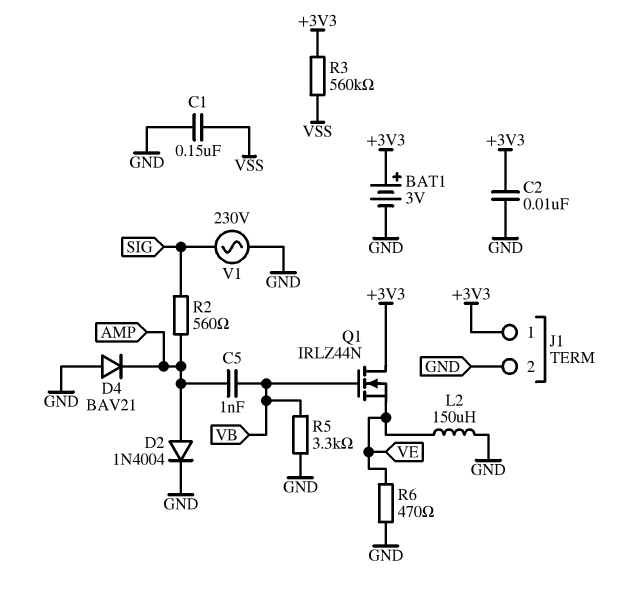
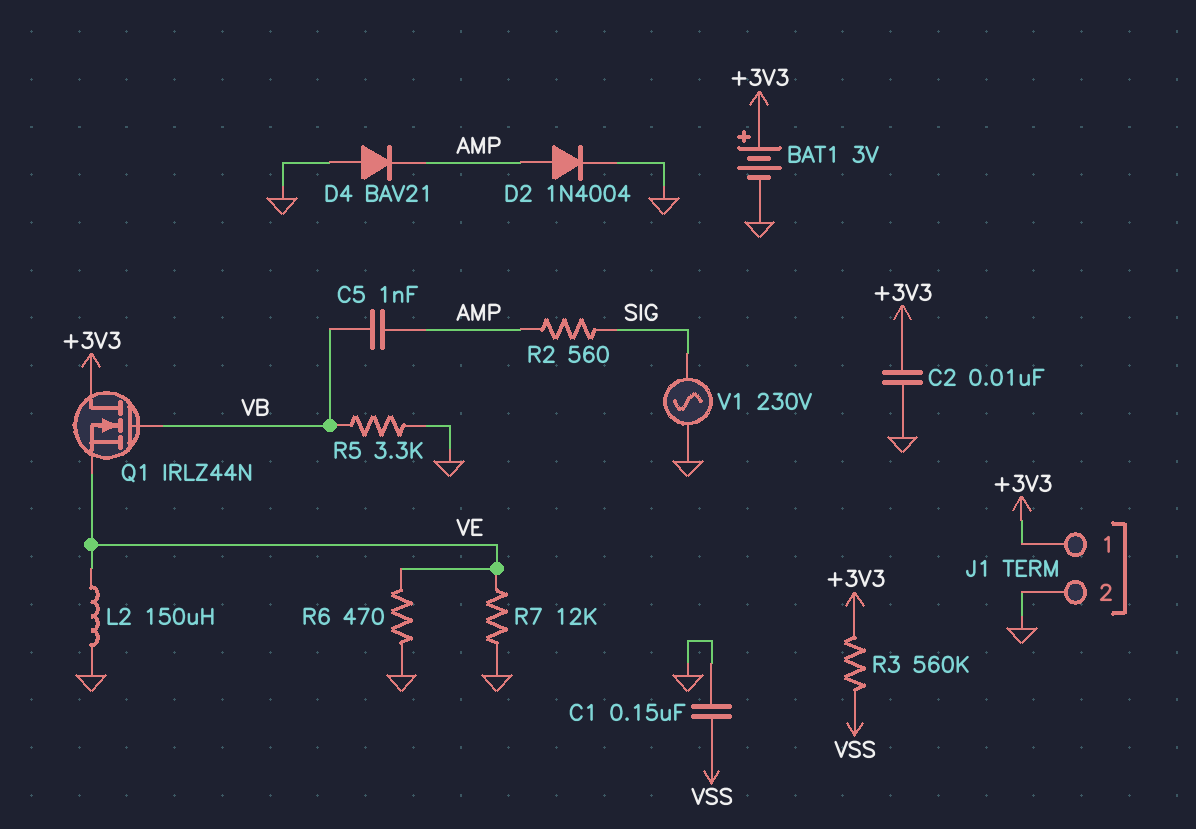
R7: none -> 12k (GND, VE)

